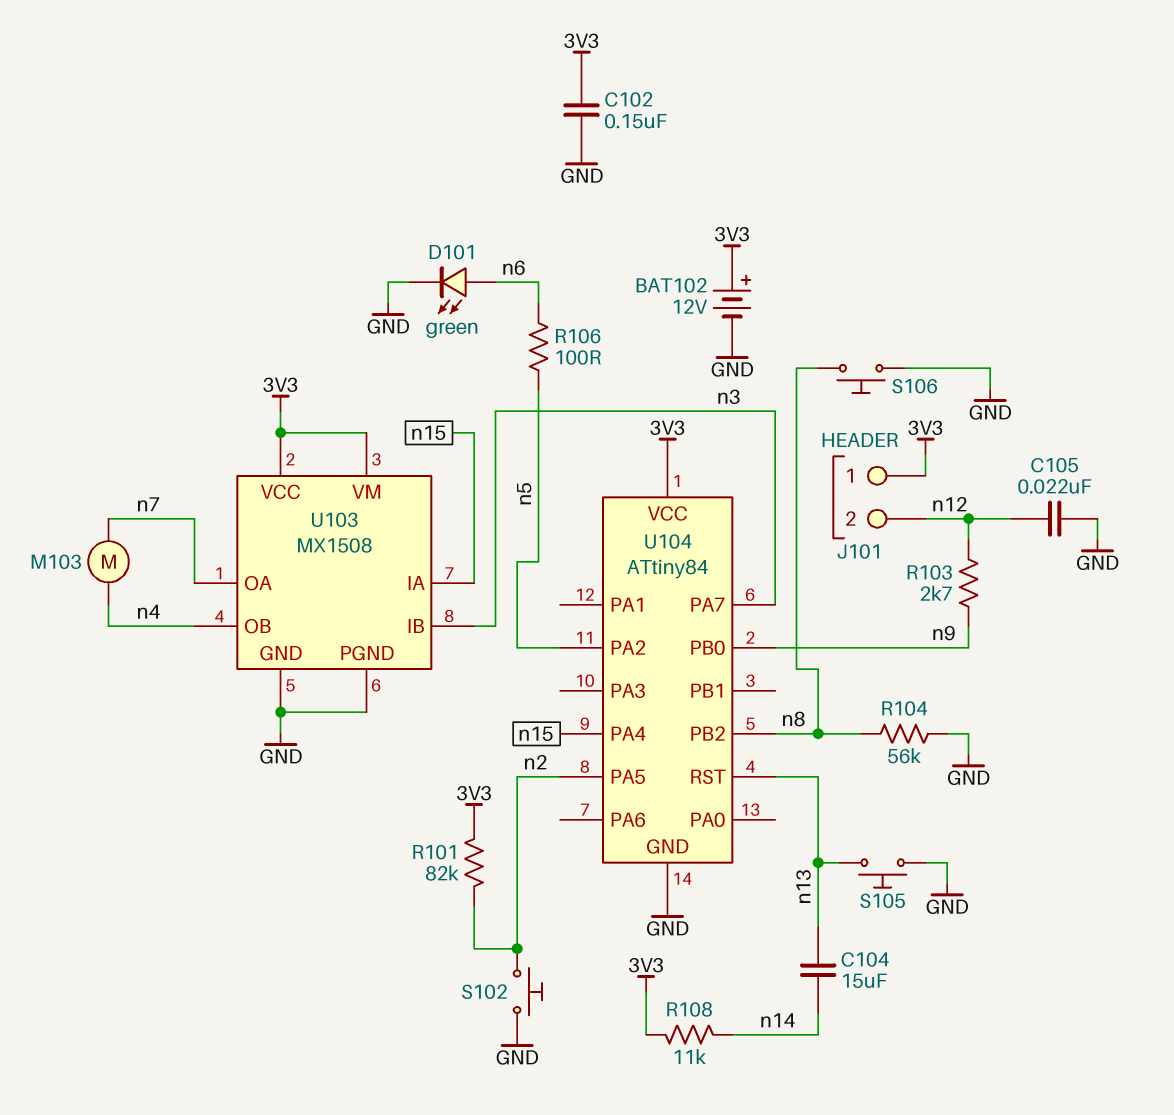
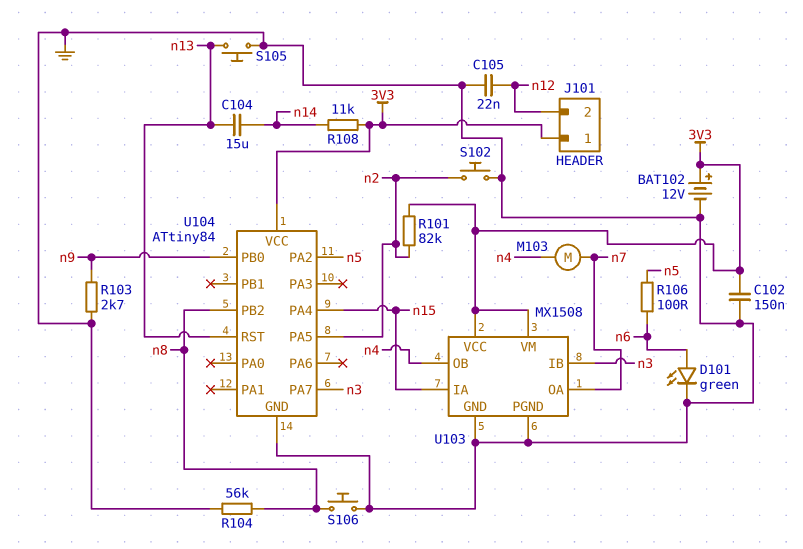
R103: 2.7k (n9, n12) -> 2.7k (GND, n9)

